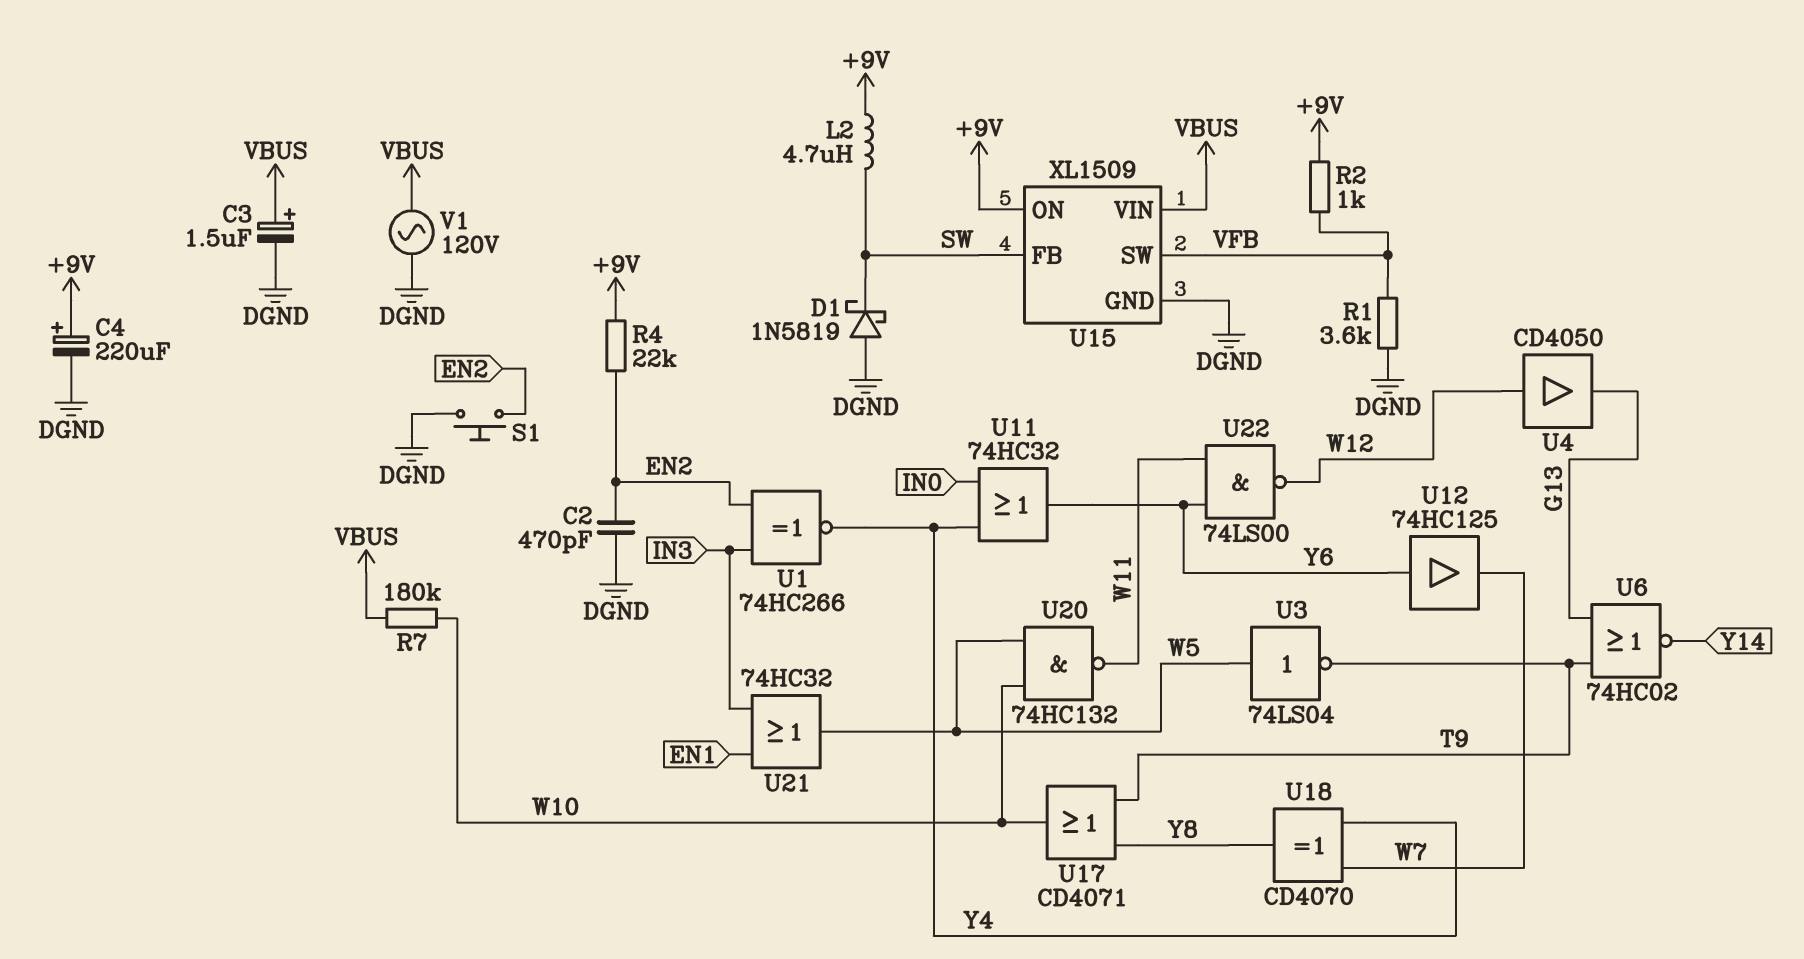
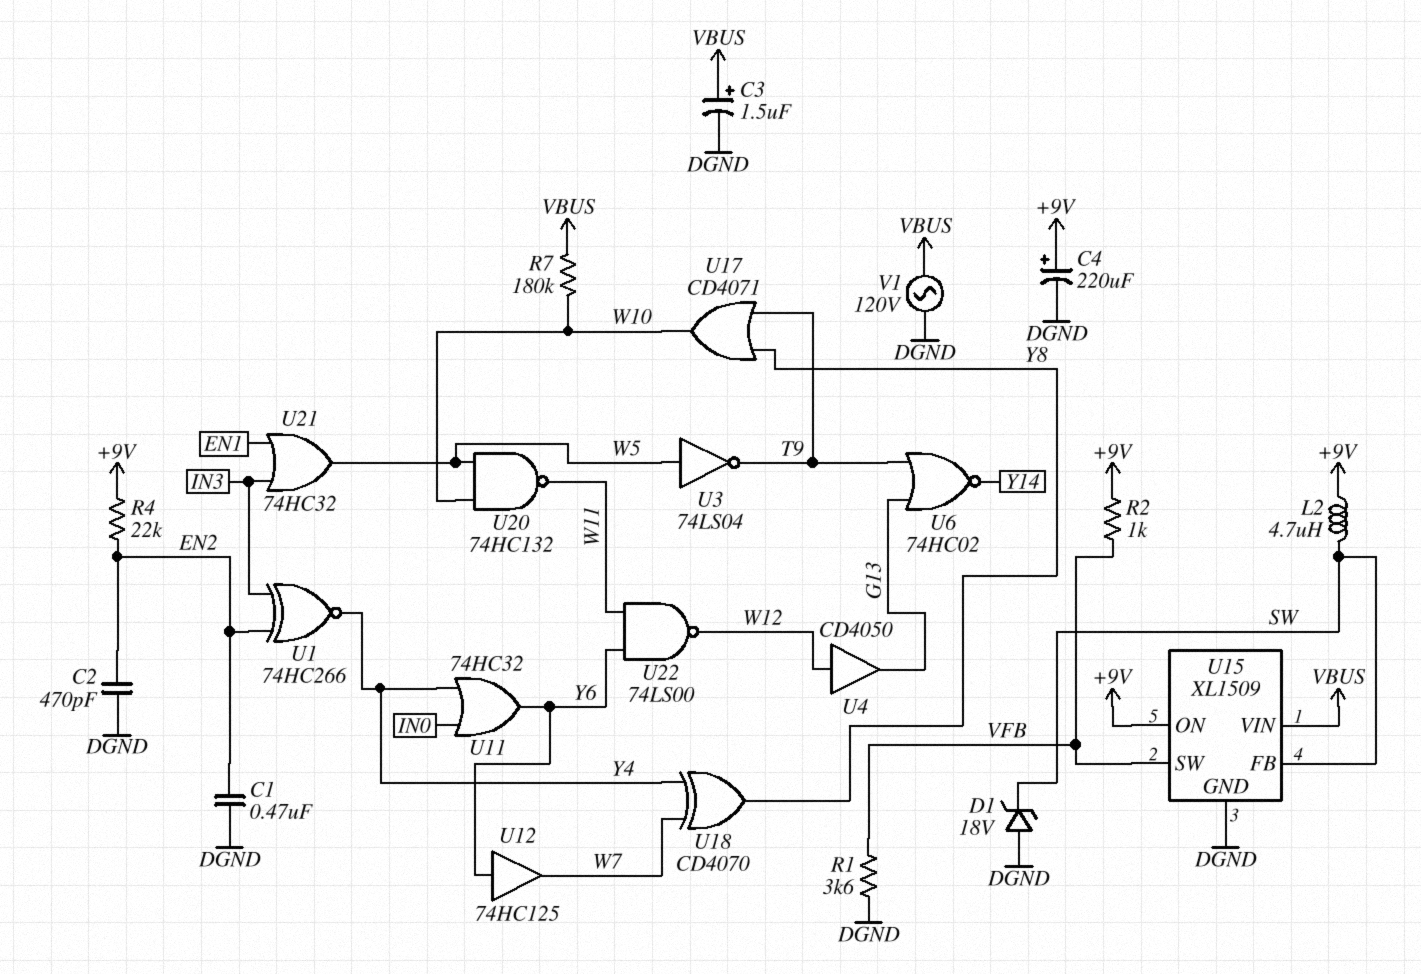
C1: none -> 470nF (DGND, EN2)
D1: schottky 1N5819 (A DGND, K SW) -> zener 18V (A DGND, K SW)
S1: button (DGND, EN2) -> none

